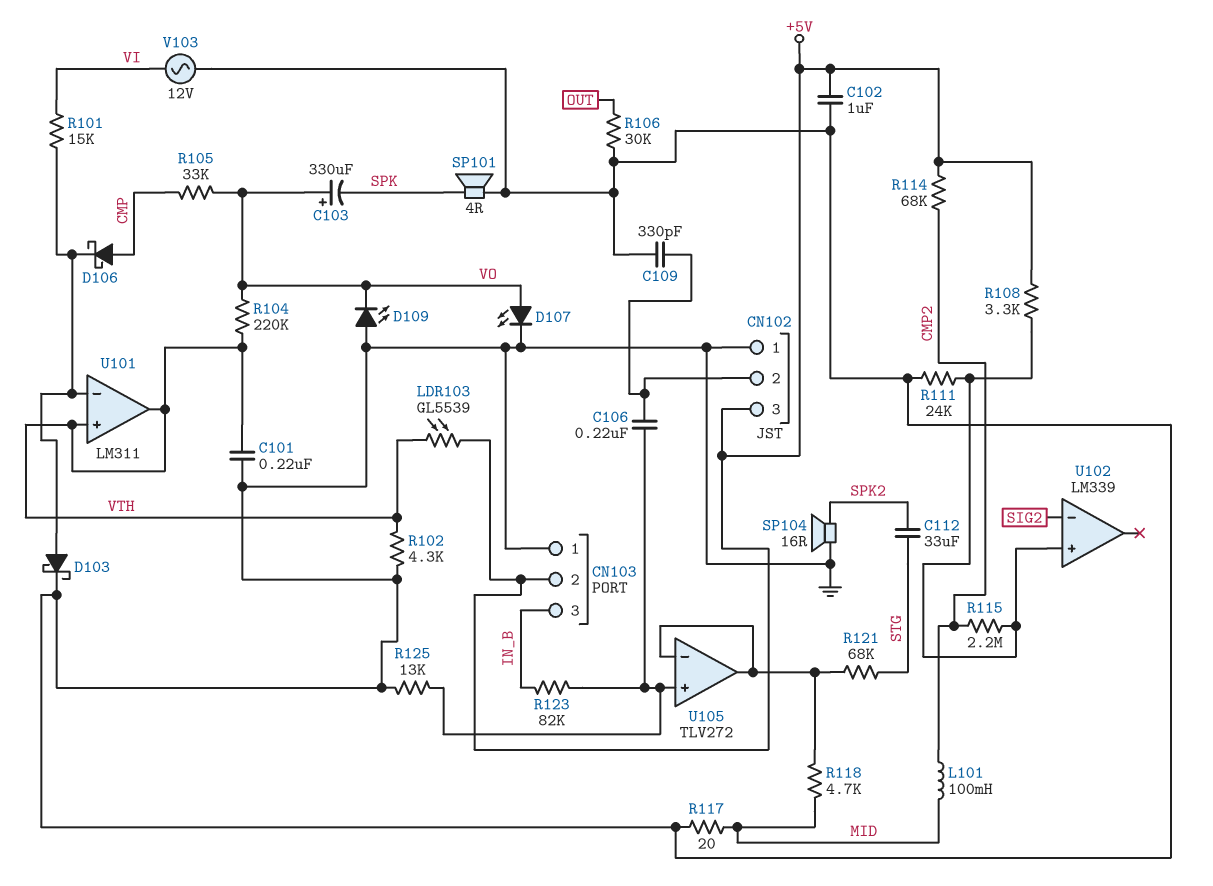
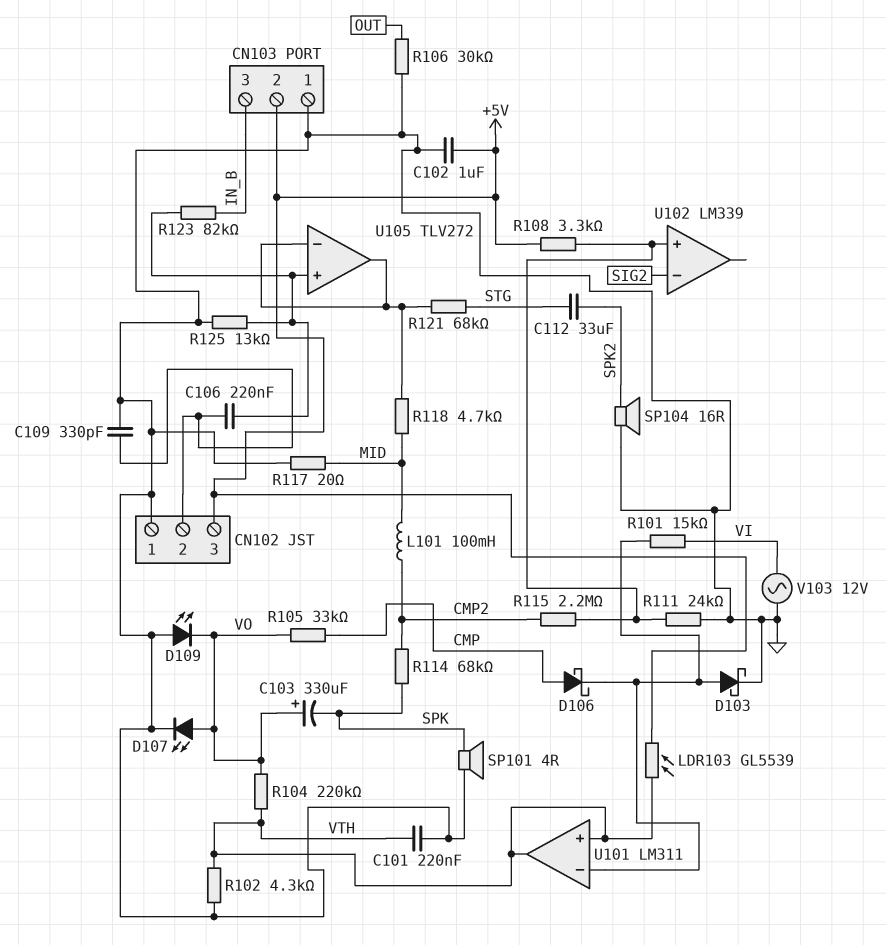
R114: 68k (+5V, CMP2) -> 68k (CMP2, SPK)

